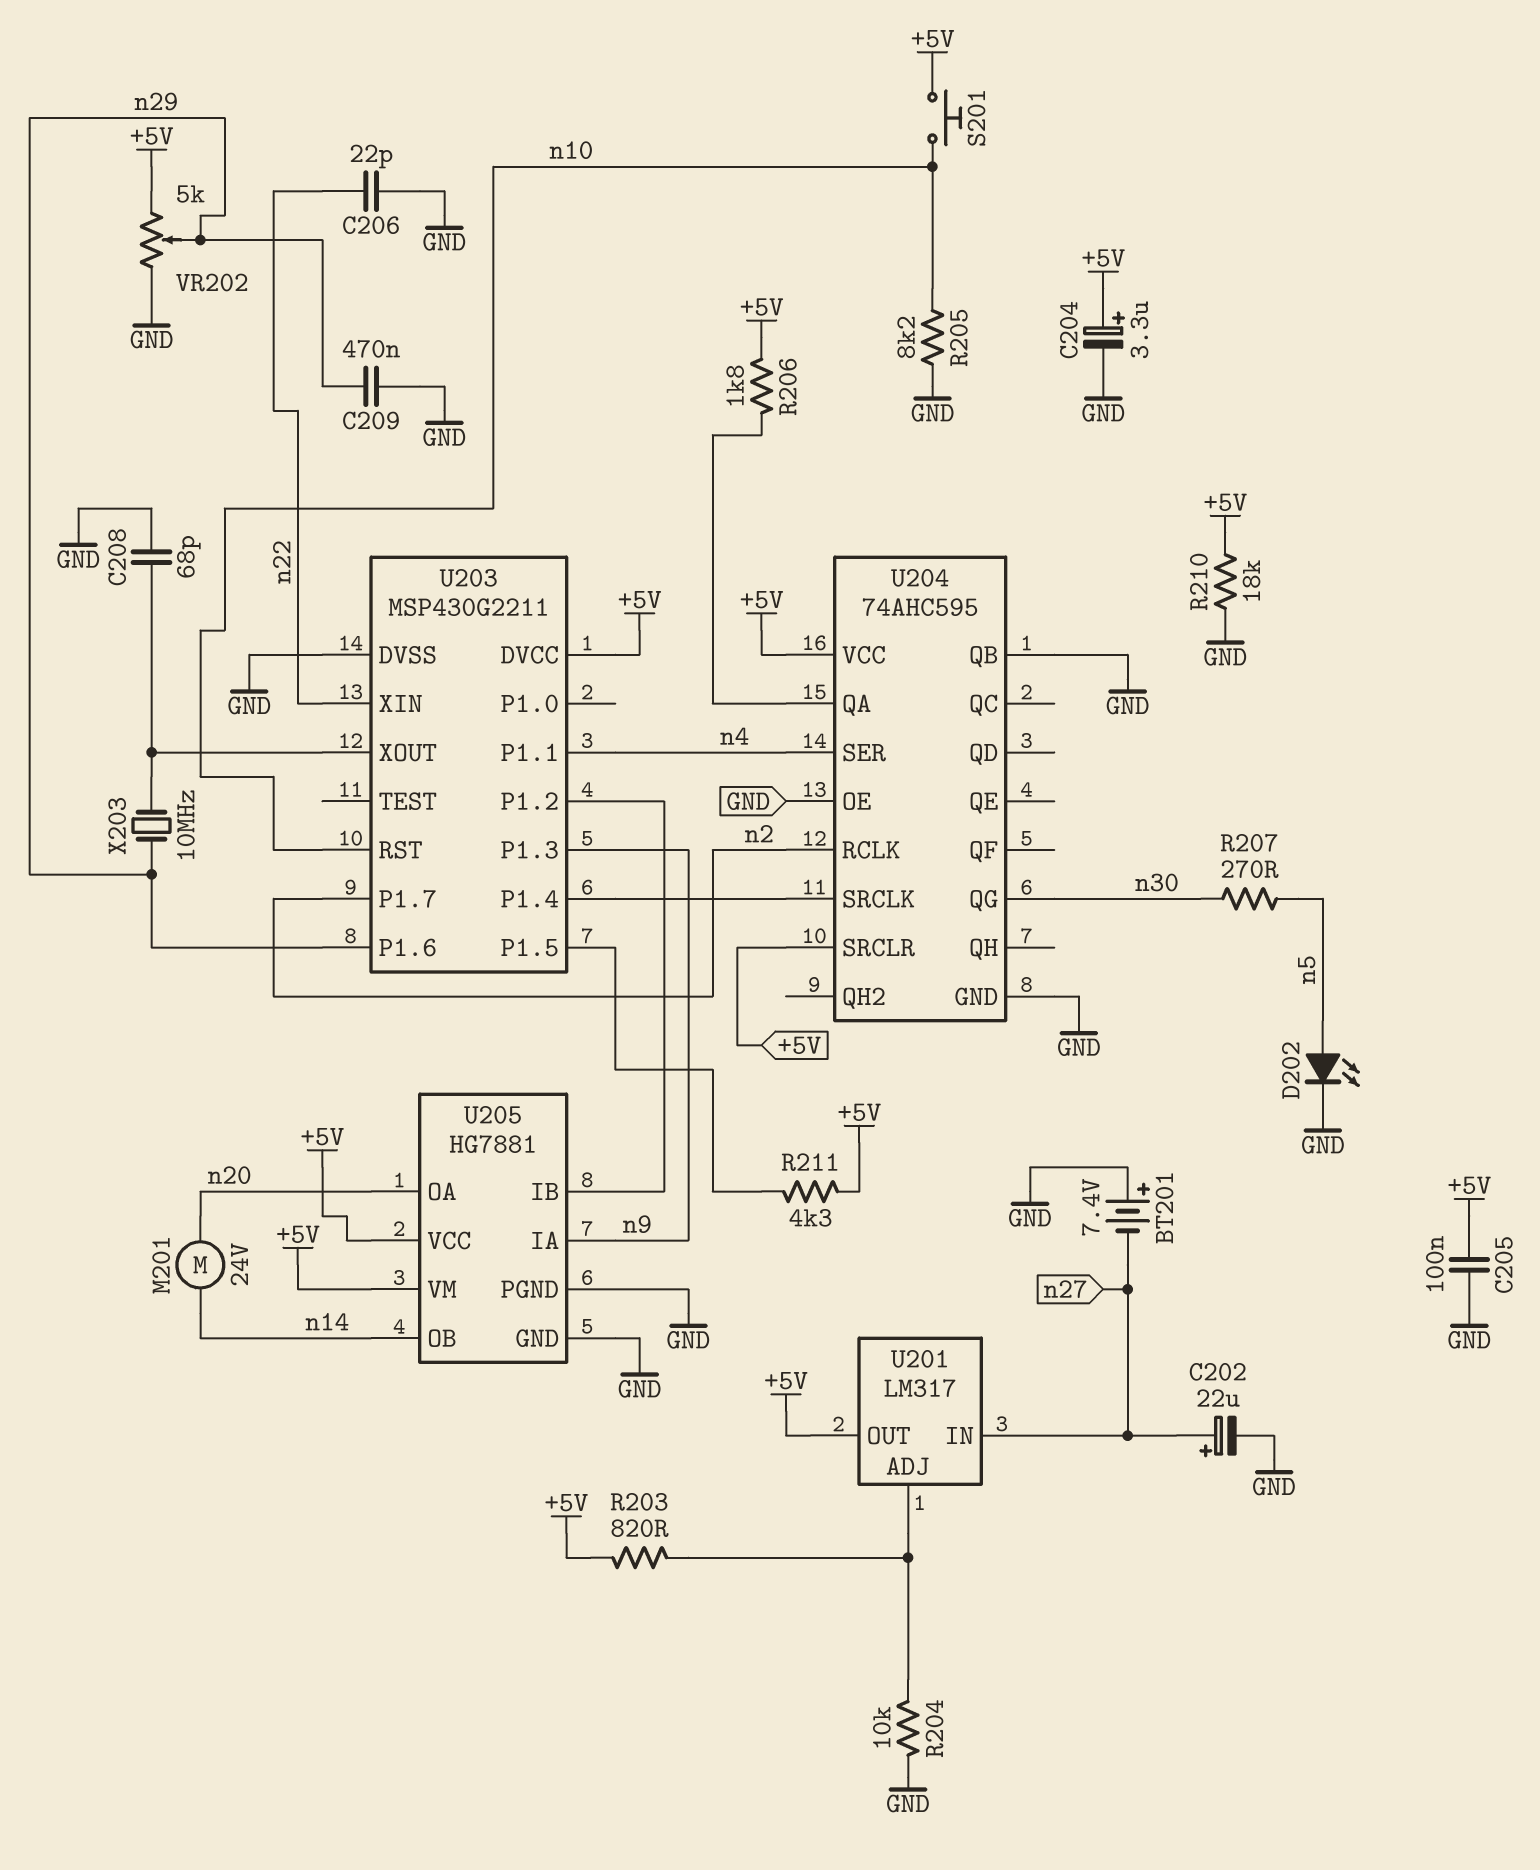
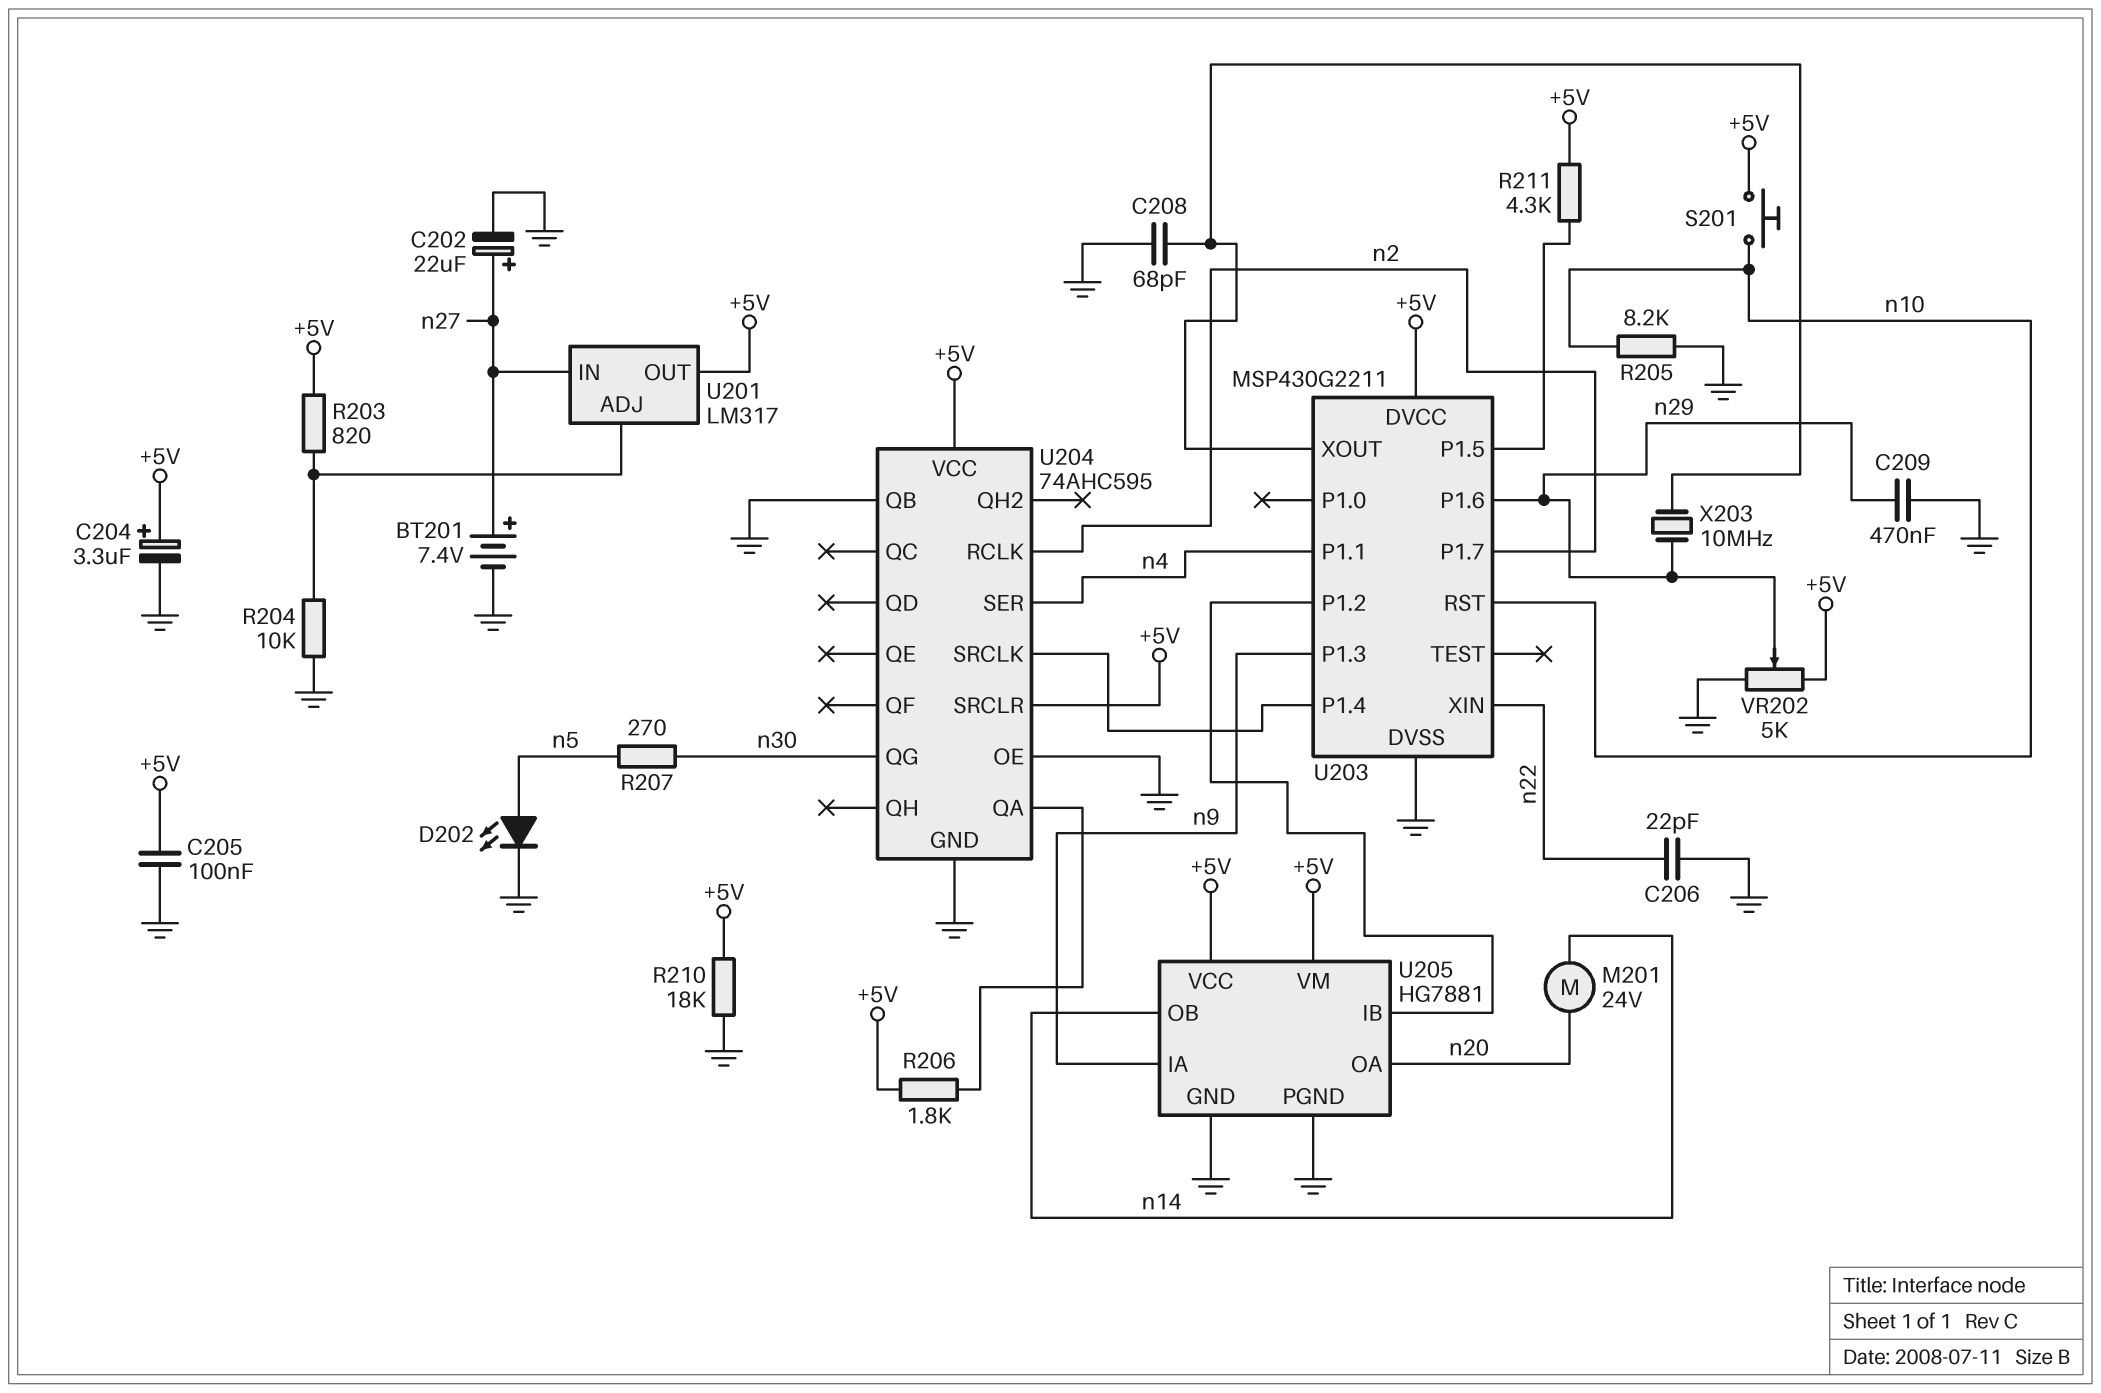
BT201: 7.4V (plus GND, minus n27) -> 7.4V (plus n27, minus GND)

